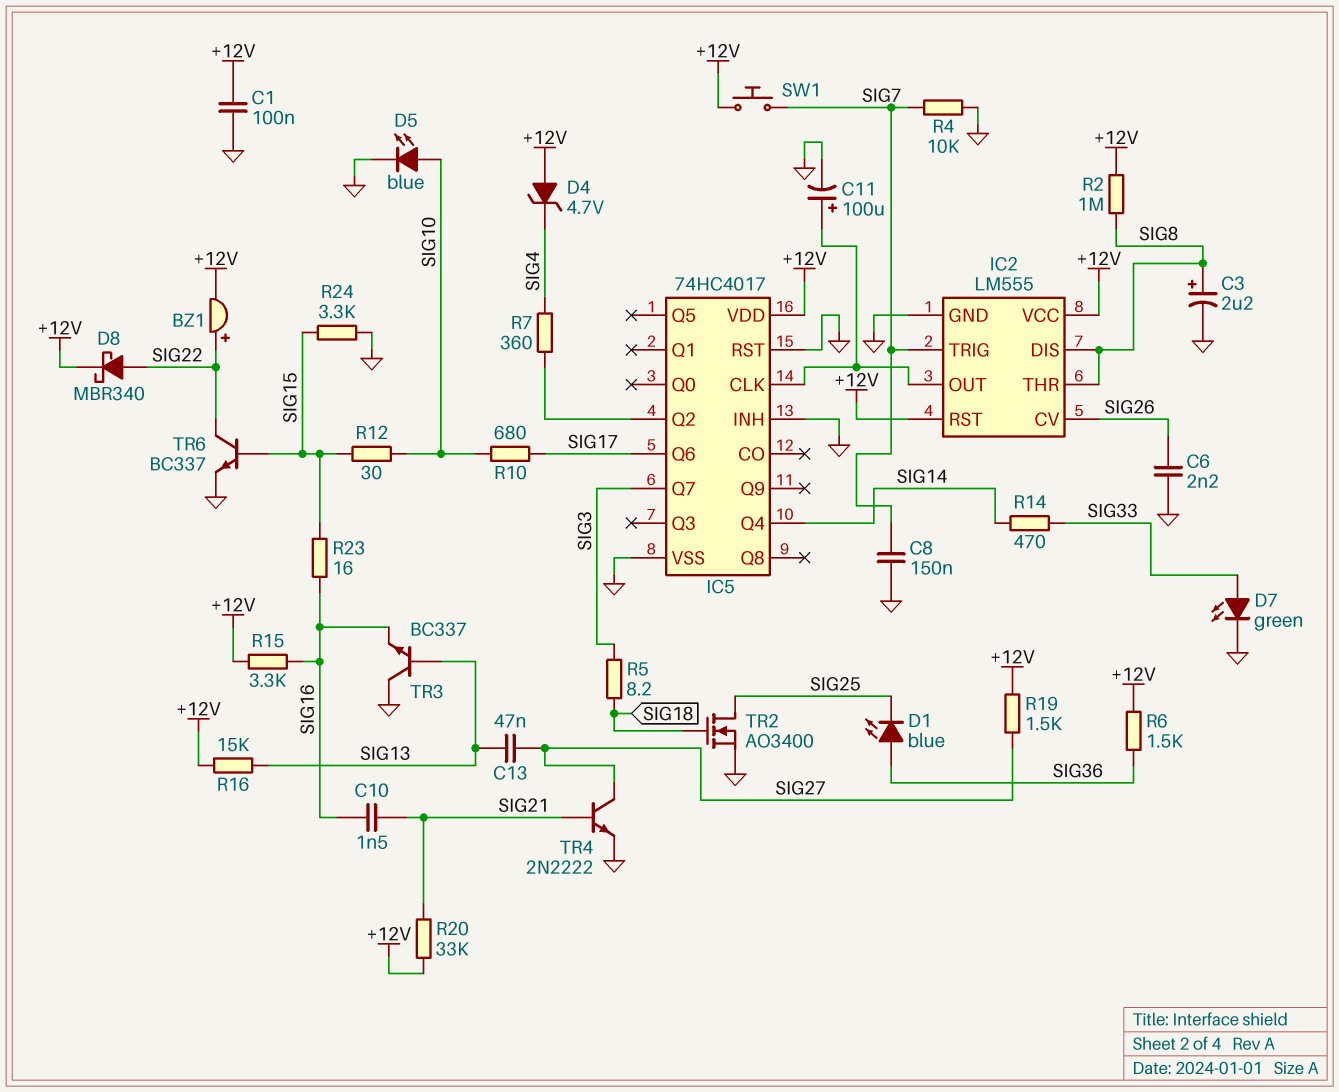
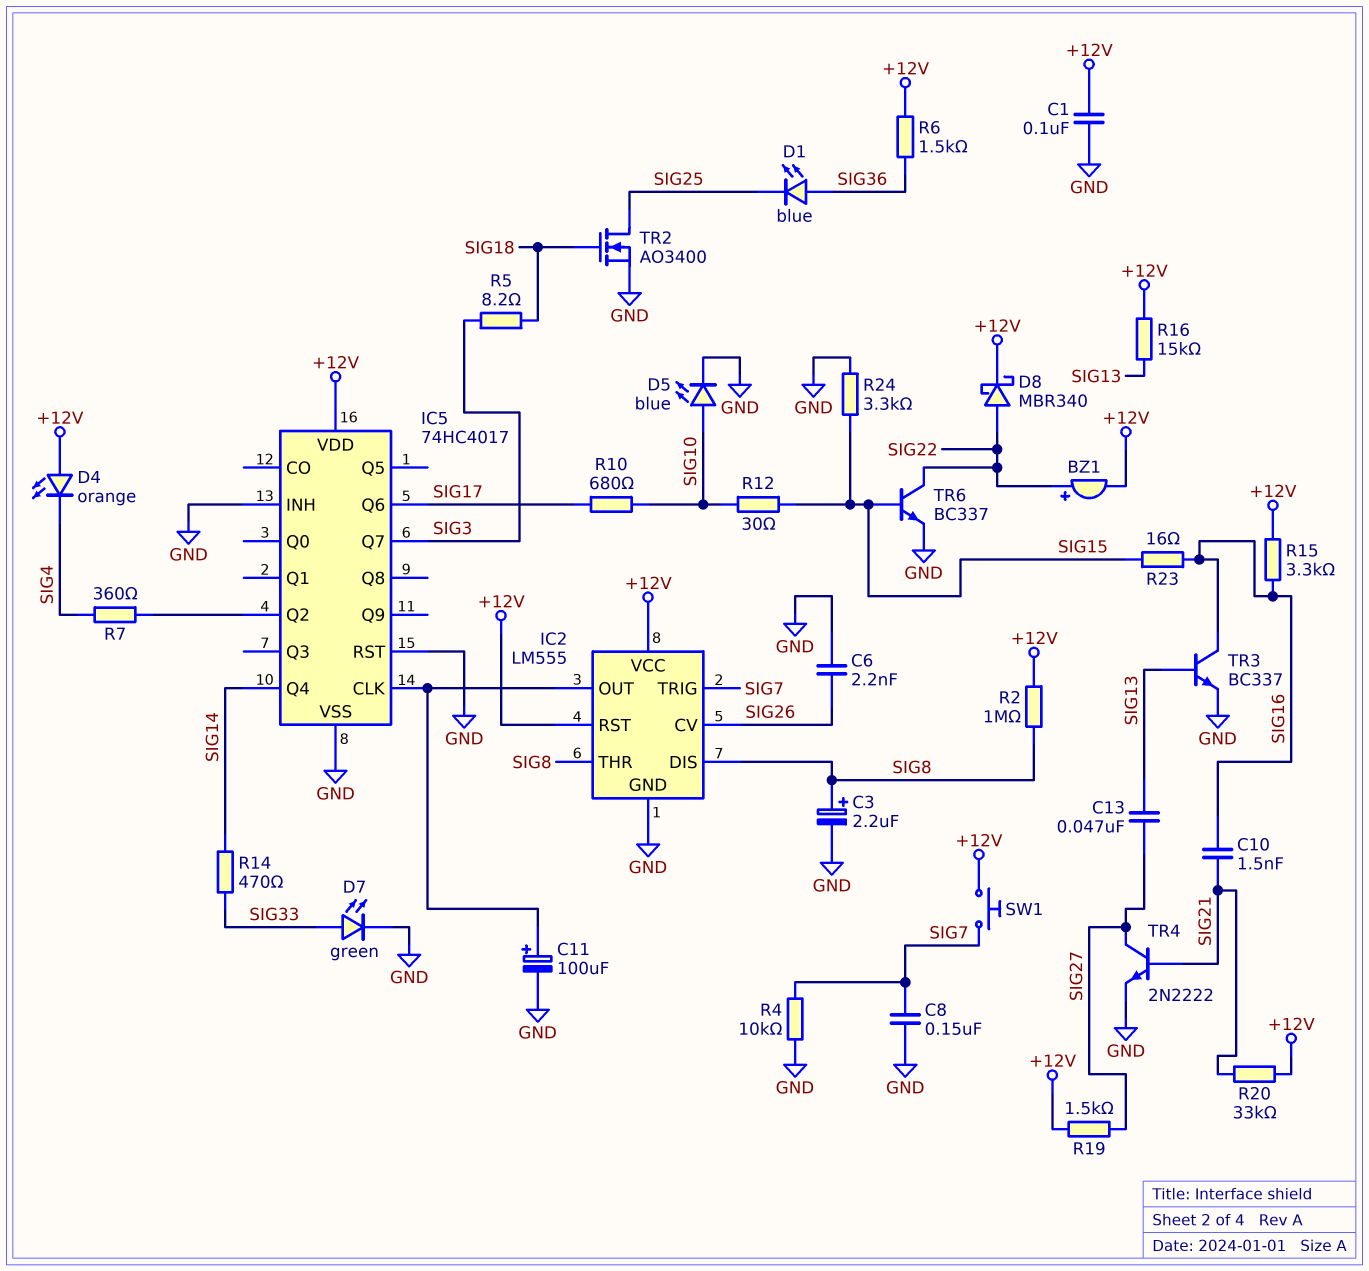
D4: zener 4.7V (A +12V, K SIG4) -> LED orange (A +12V, K SIG4)
TR3: NPN BC337 (B SIG13, C GND, E SIG16) -> NPN BC337 (B SIG13, C SIG16, E GND)

